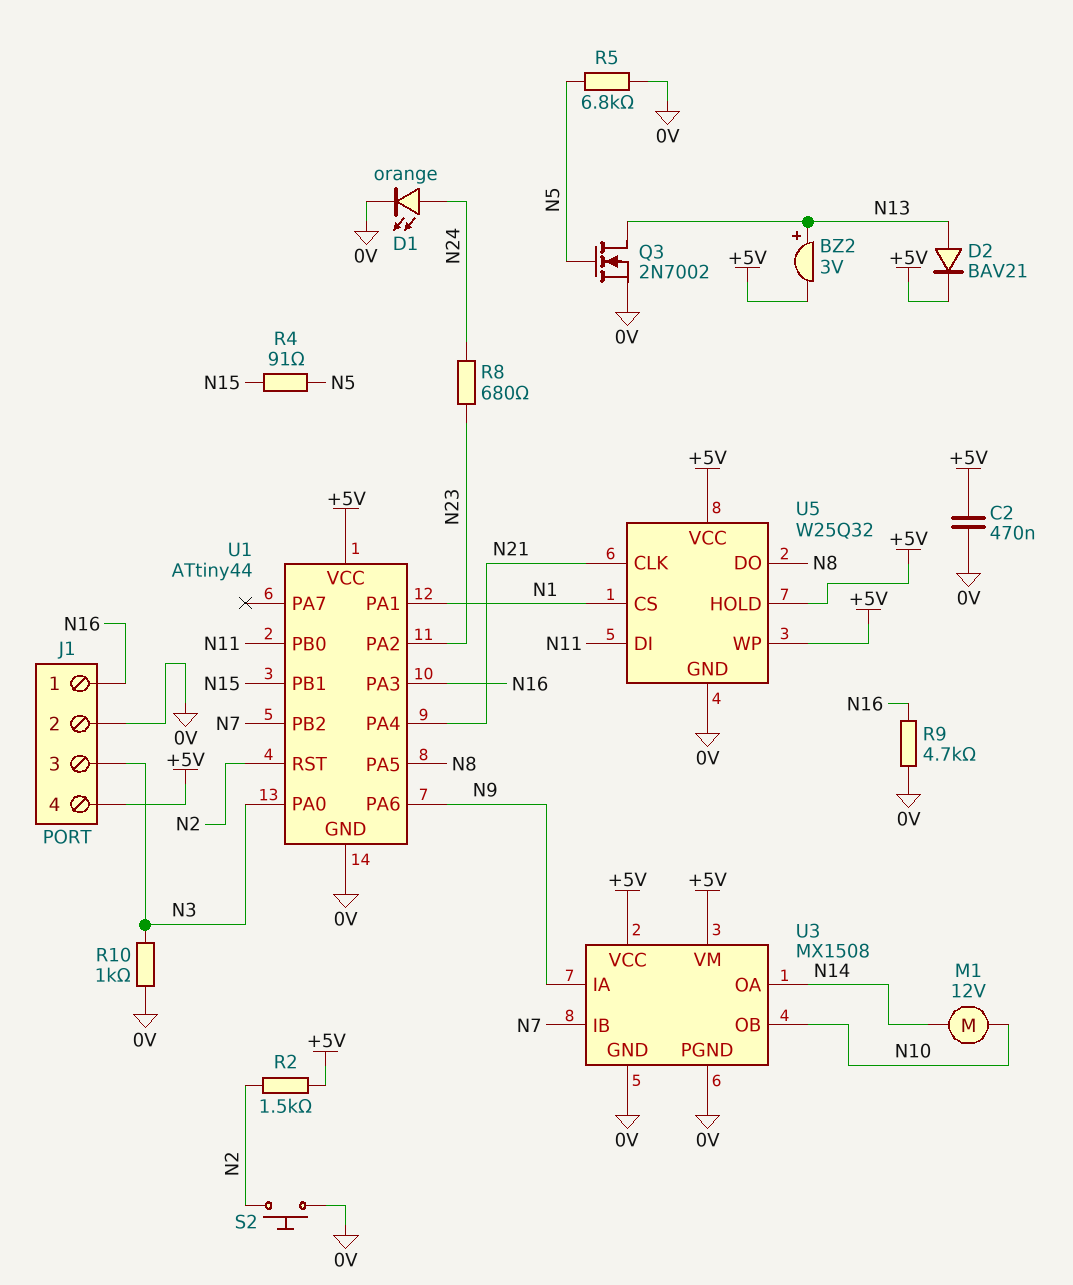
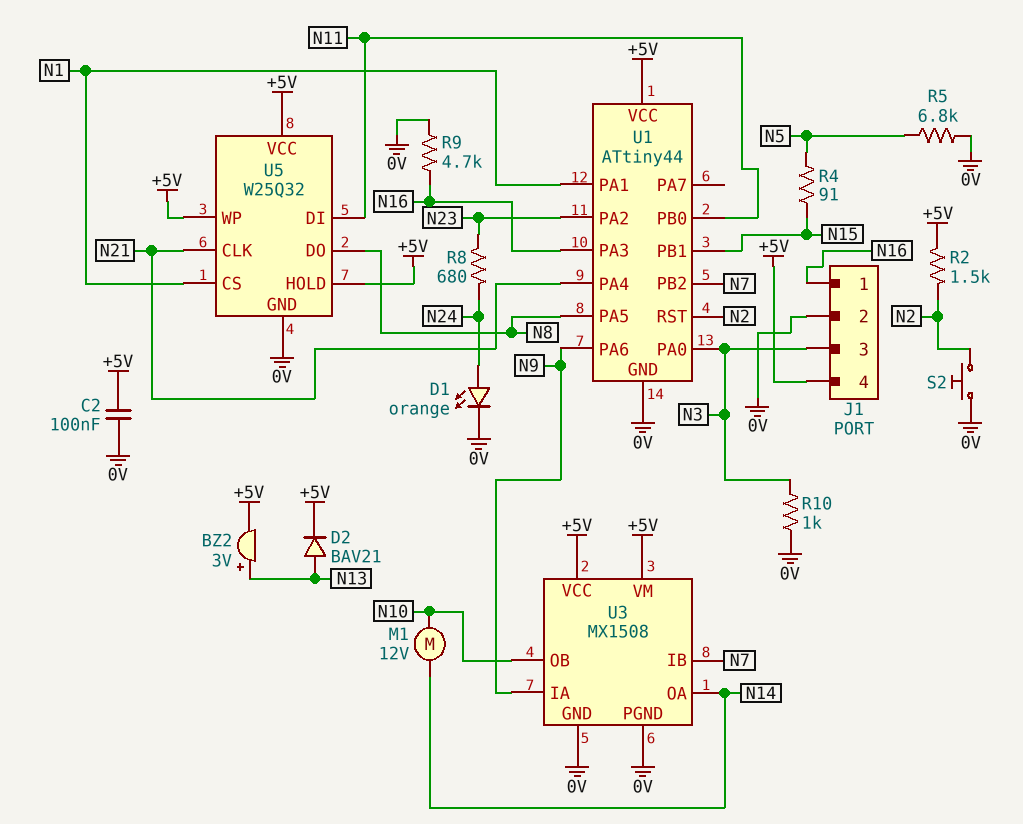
C2: 470nF (+5V, 0V) -> 100nF (+5V, 0V)
Q3: NMOS 2N7002 (G N5, D N13, S 0V) -> none

